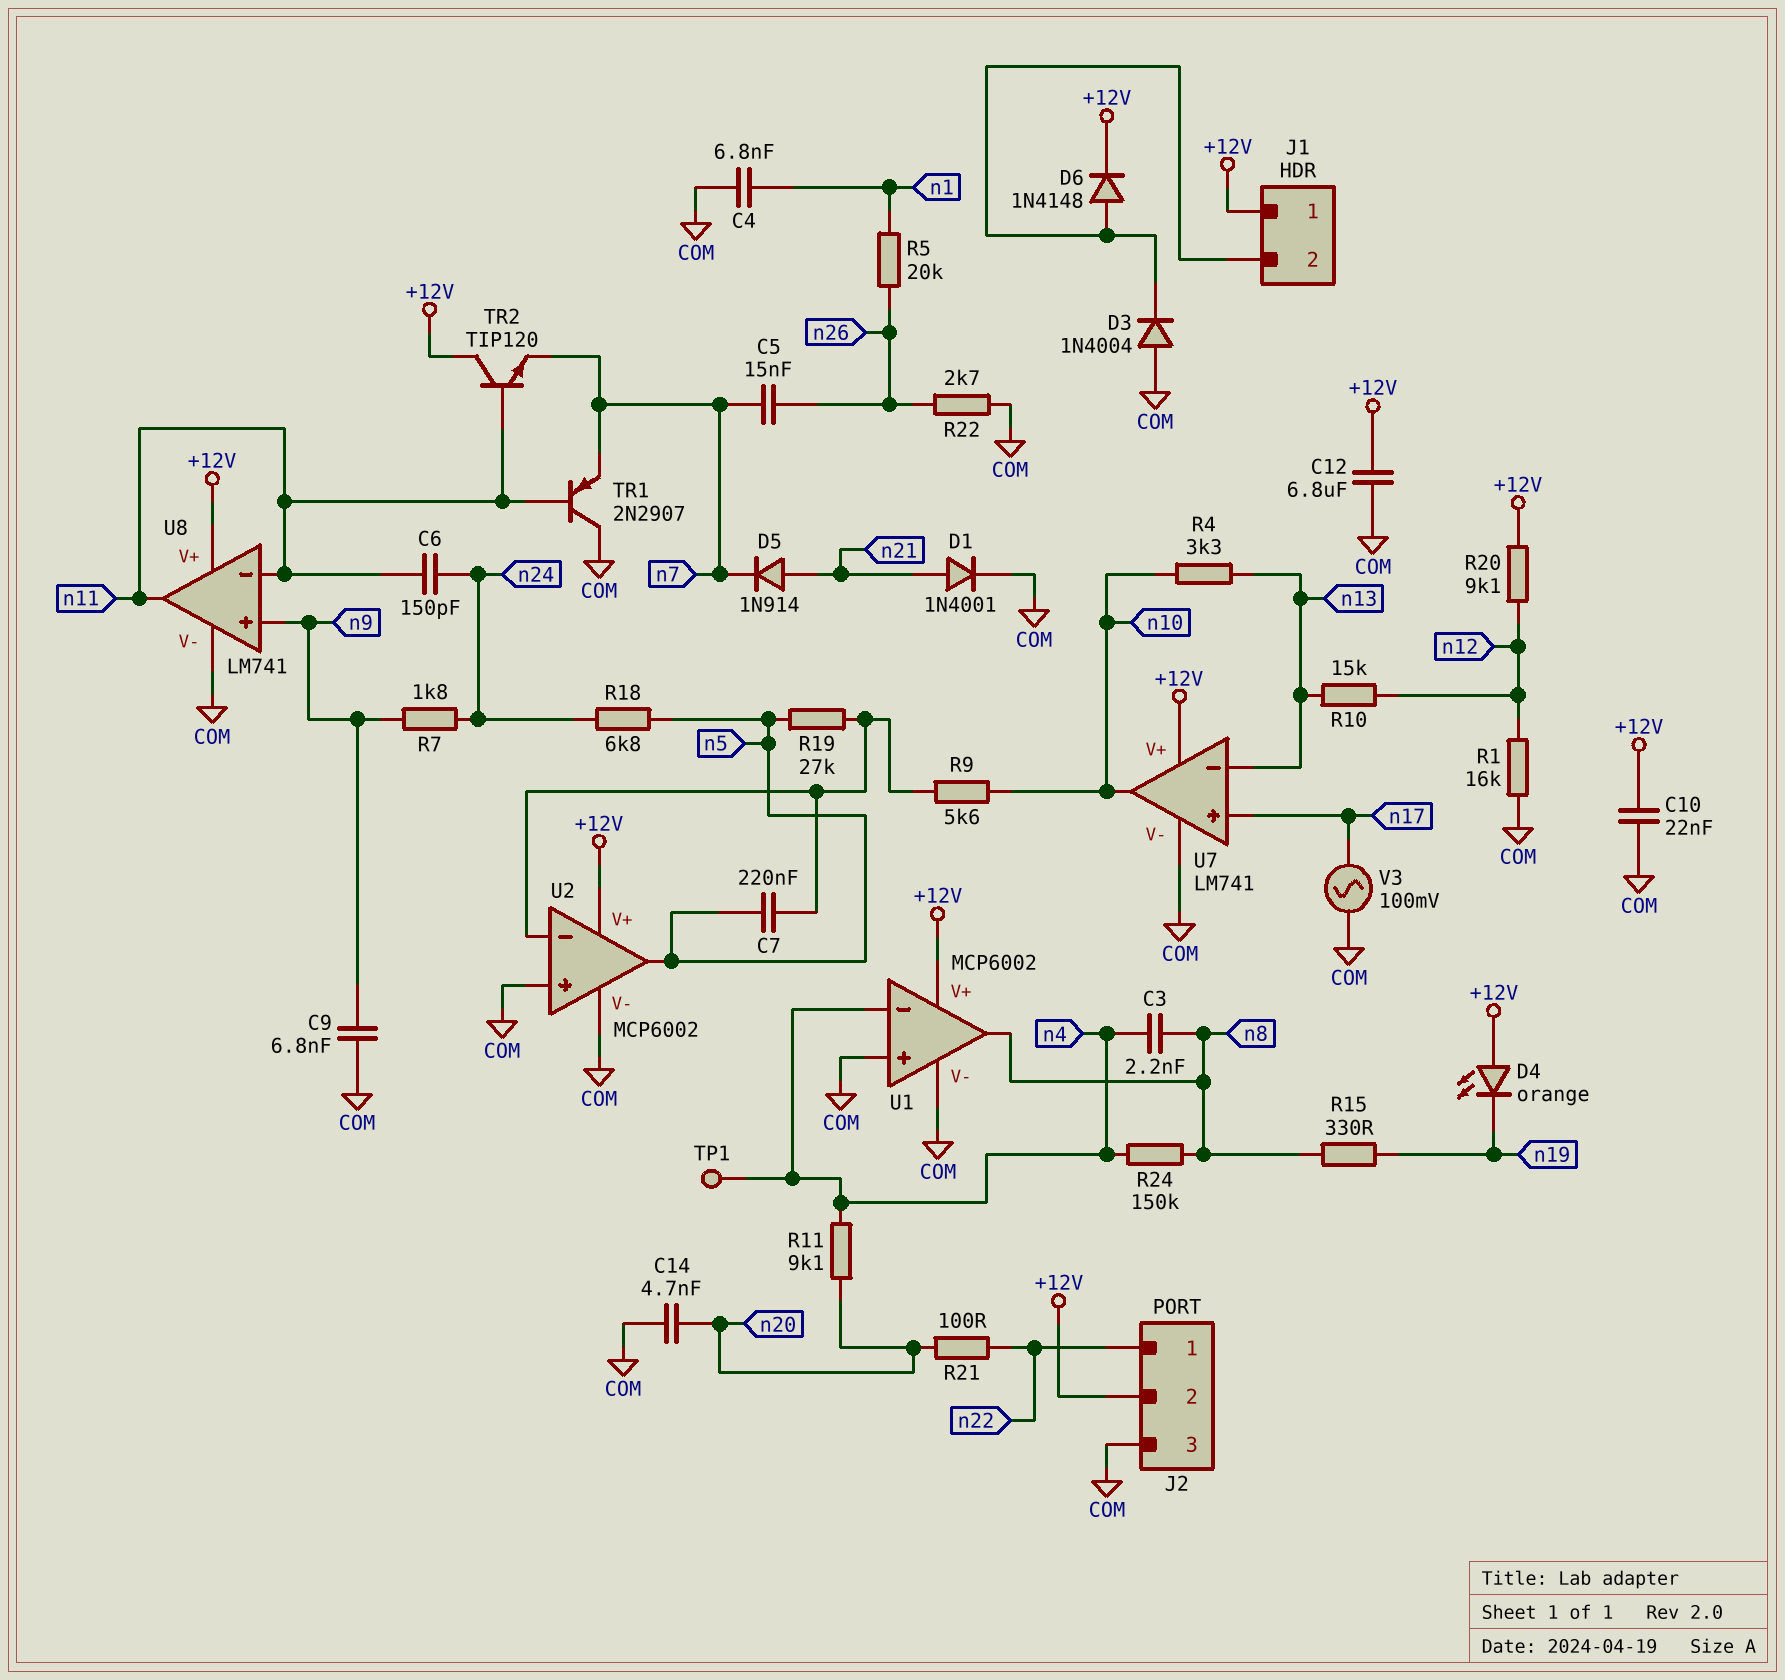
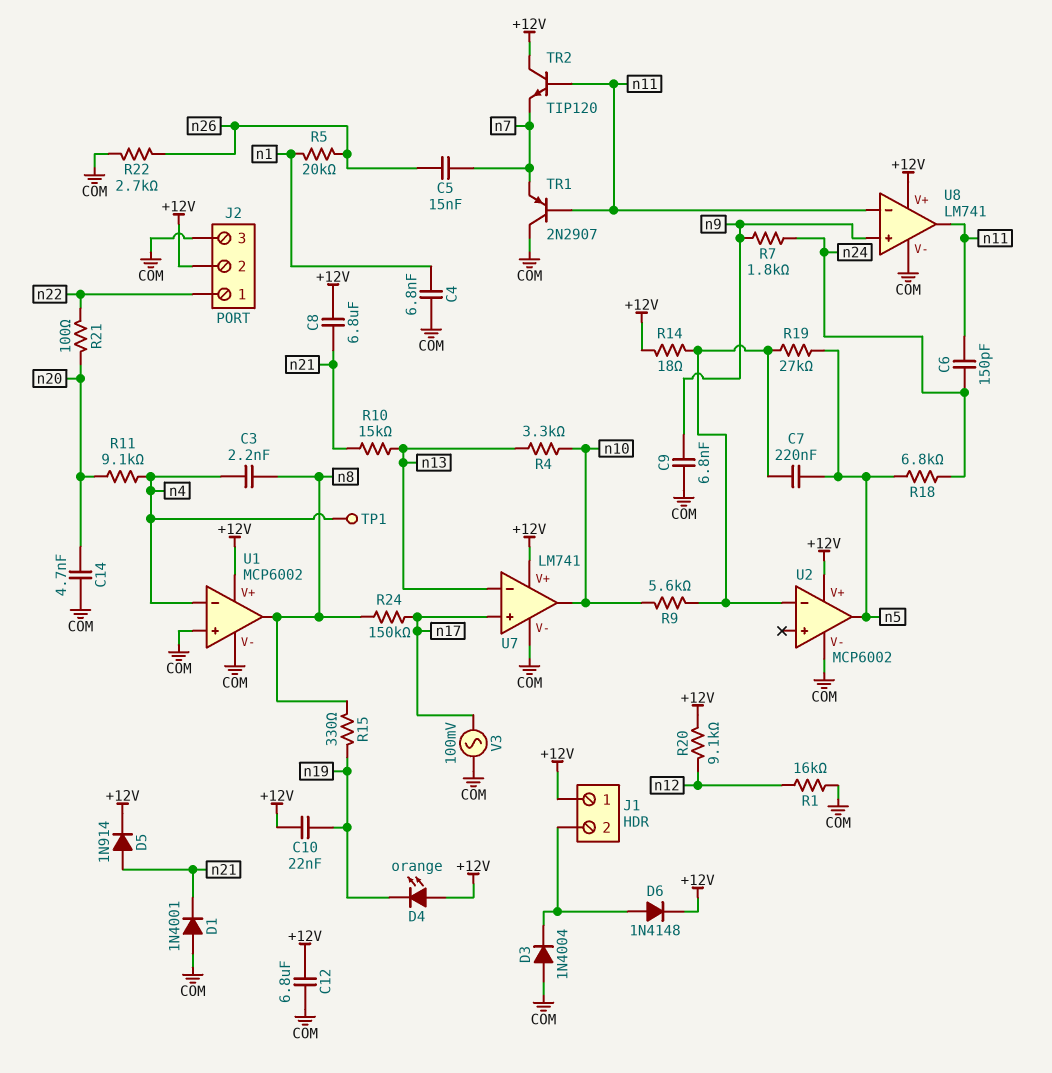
C8: none -> 6.8uF (+12V, n21)
C10: 22nF (+12V, COM) -> 22nF (+12V, n19)
D1: diode 1N4001 (A n21, K COM) -> diode 1N4001 (A COM, K n21)
D5: diode 1N914 (A n21, K n7) -> diode 1N914 (A n21, K +12V)
R10: 15k (n12, n13) -> 15k (n13, n21)
R14: none -> 18 (+12V, U2/in-)
R24: 150k (n4, n8) -> 150k (n8, n17)
U2 pin in+: COM -> none

